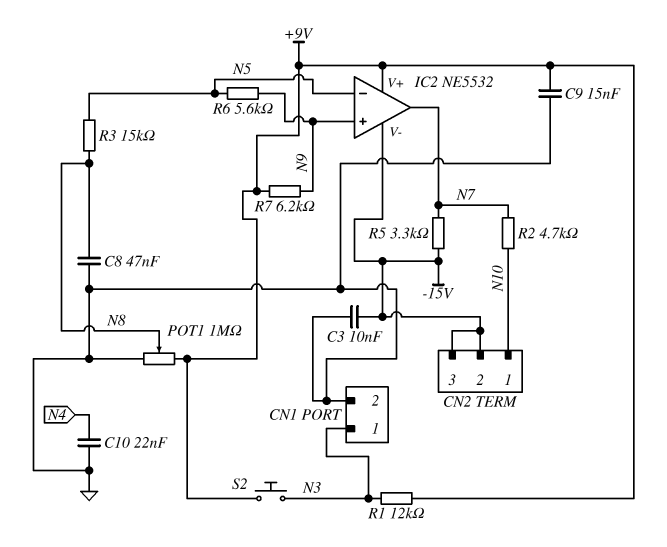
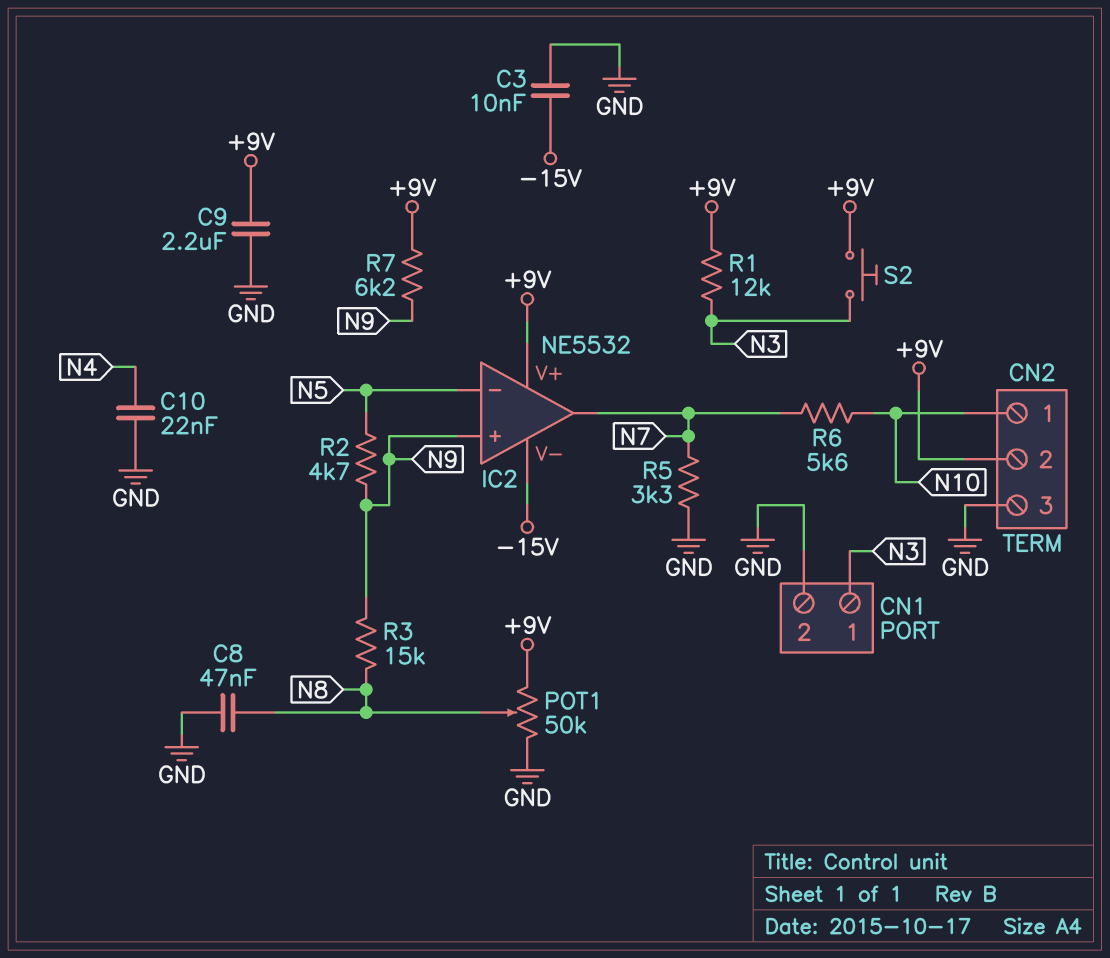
C9: 15nF (+9V, GND) -> 2.2uF (+9V, GND)
CN2 pin 2: -15V -> +9V
CN2 pin 3: -15V -> GND
POT1: 1M (+9V, GND, wiper N8) -> 50k (+9V, GND, wiper N8)
R2: 4.7k (N7, N10) -> 4.7k (N5, N9)
R3: 15k (N5, N8) -> 15k (N8, N9)
R5: 3.3k (-15V, N7) -> 3.3k (GND, N7)
R6: 5.6k (N5, N9) -> 5.6k (N7, N10)

